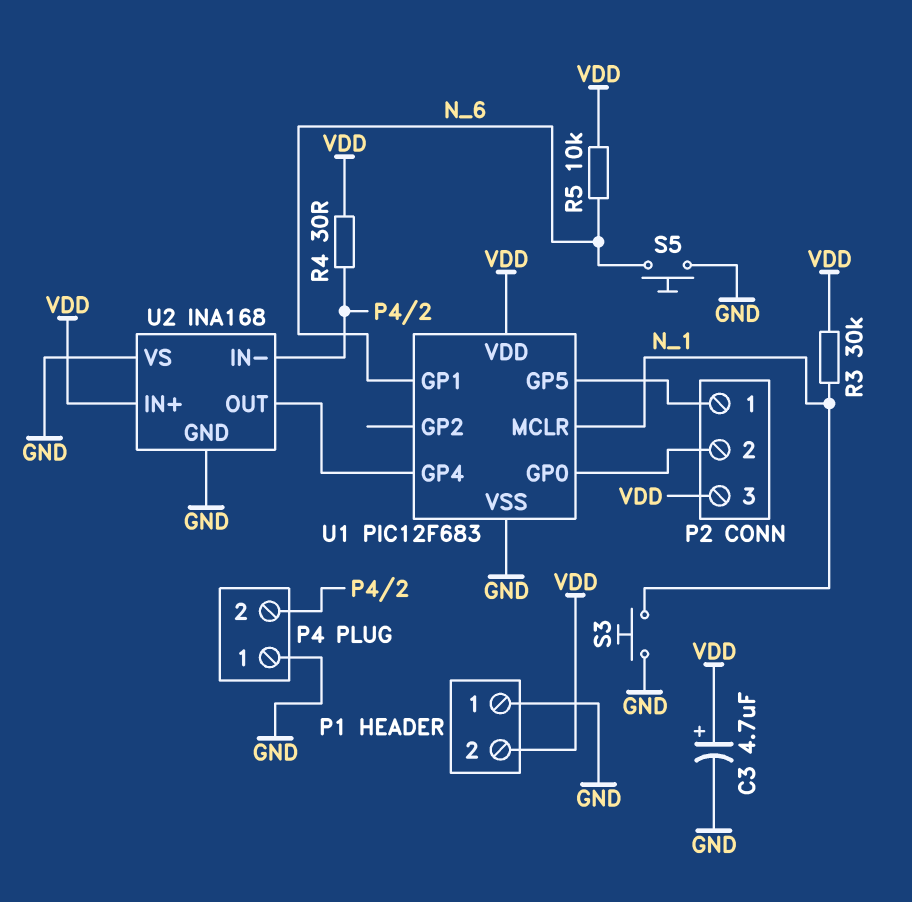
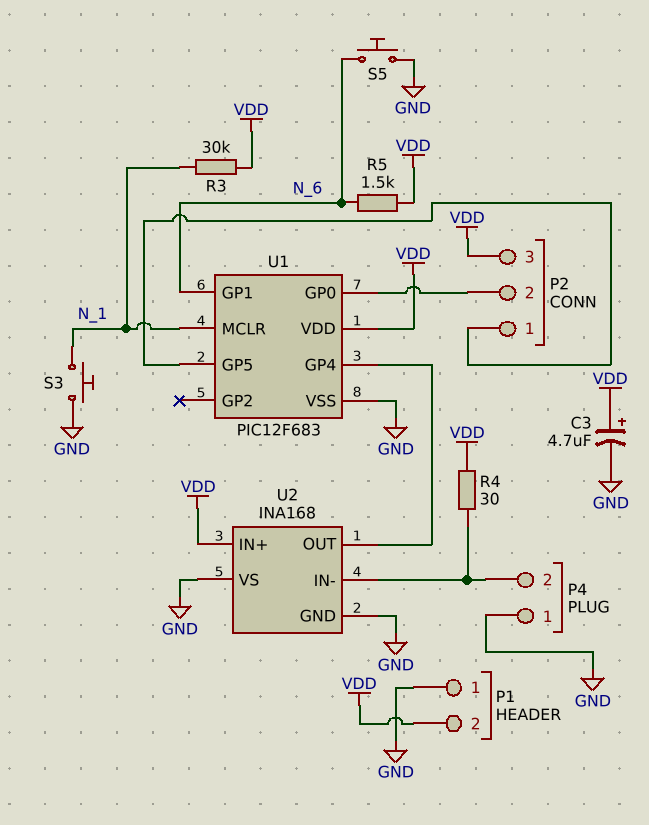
R5: 10k (N_6, VDD) -> 1.5k (N_6, VDD)

